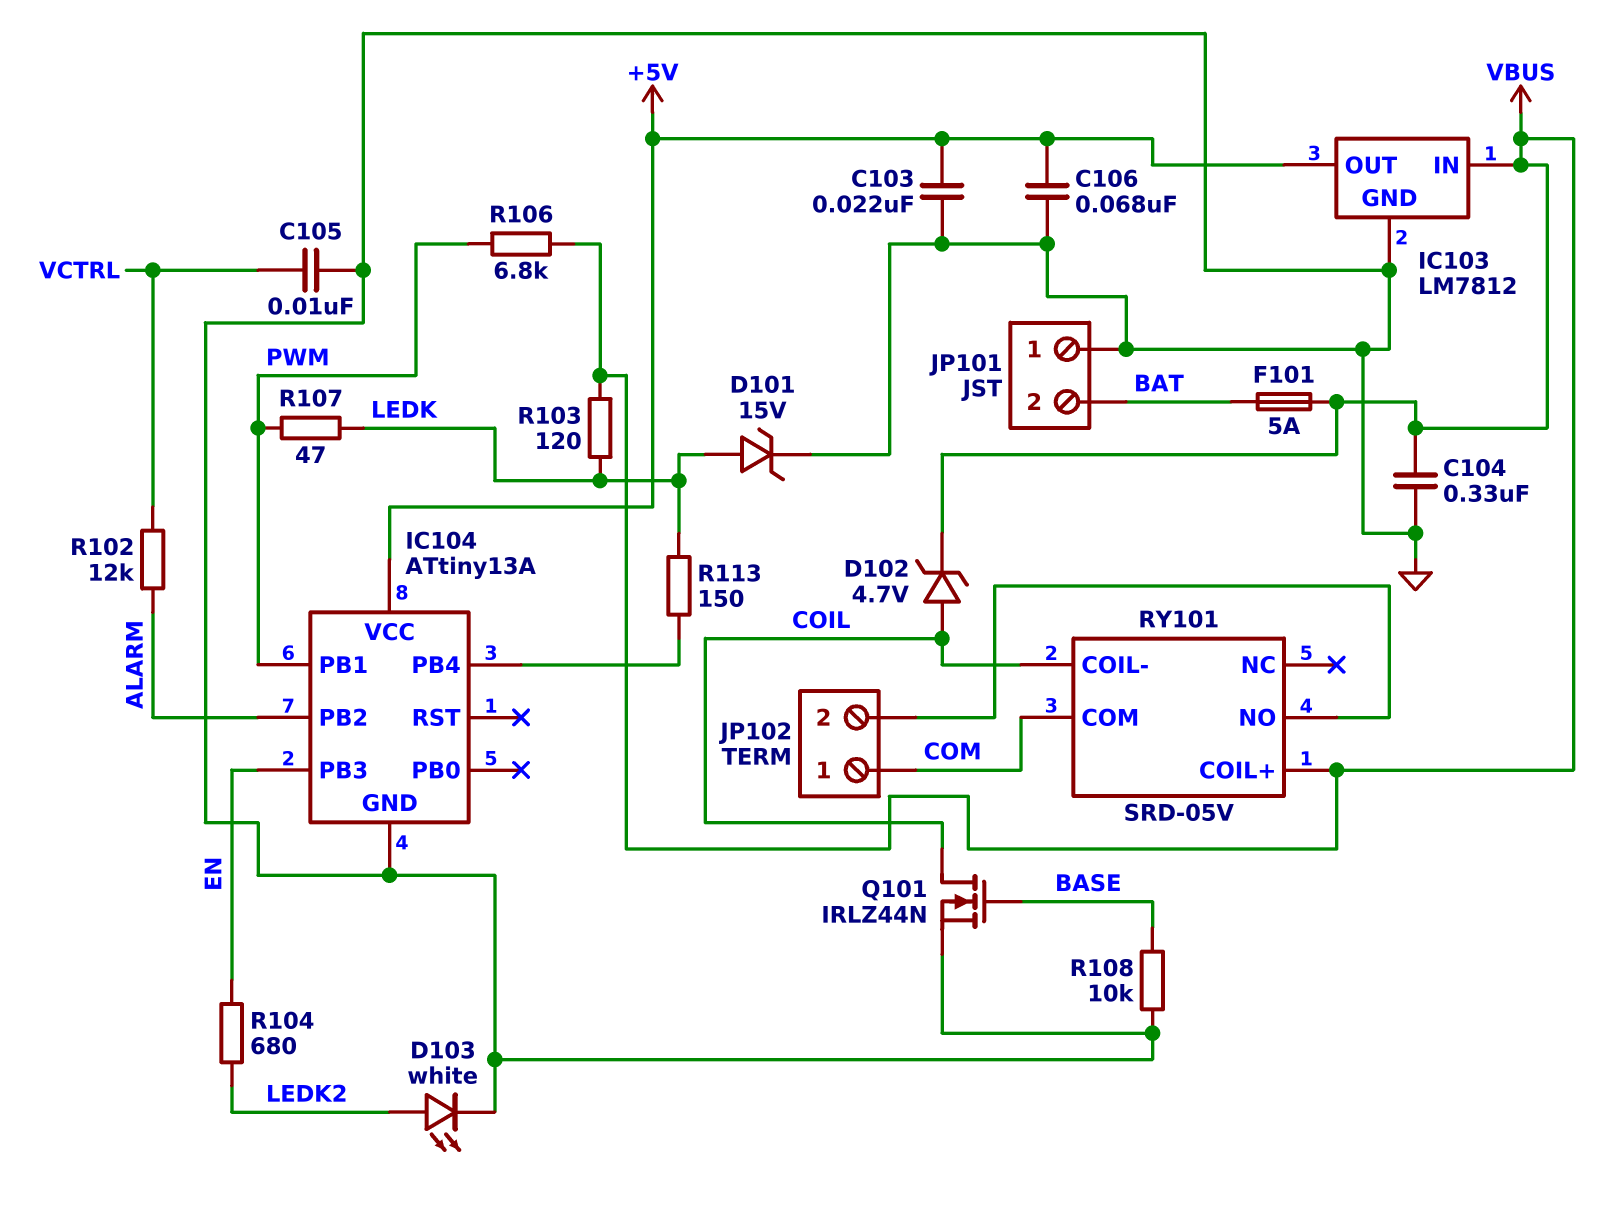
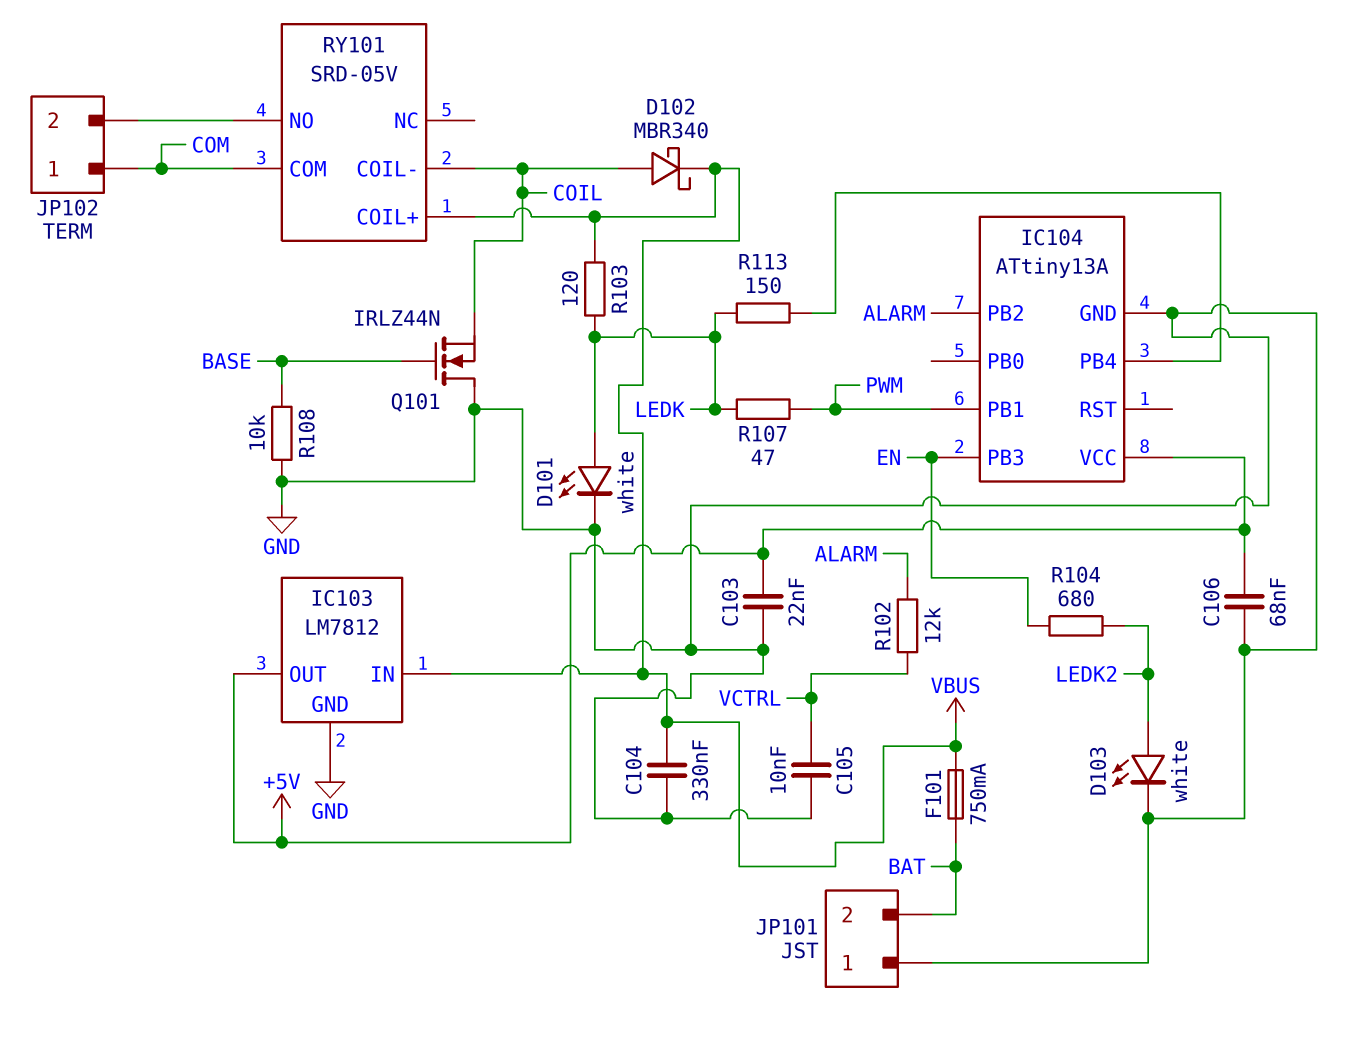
D101: zener 15V (A LEDK, K GND) -> LED white (A LEDK, K GND)
D102: zener 4.7V (A COIL, K VBUS) -> schottky MBR340 (A COIL, K VBUS)
F101: 5A (BAT, VBUS) -> 750mA (BAT, VBUS)
Q101: NMOS IRLZ44N (G BASE, D COIL, S GND) -> NMOS IRLZ44N (G BASE, D GND, S COIL)
R106: 6.8k (PWM, VBUS) -> none

